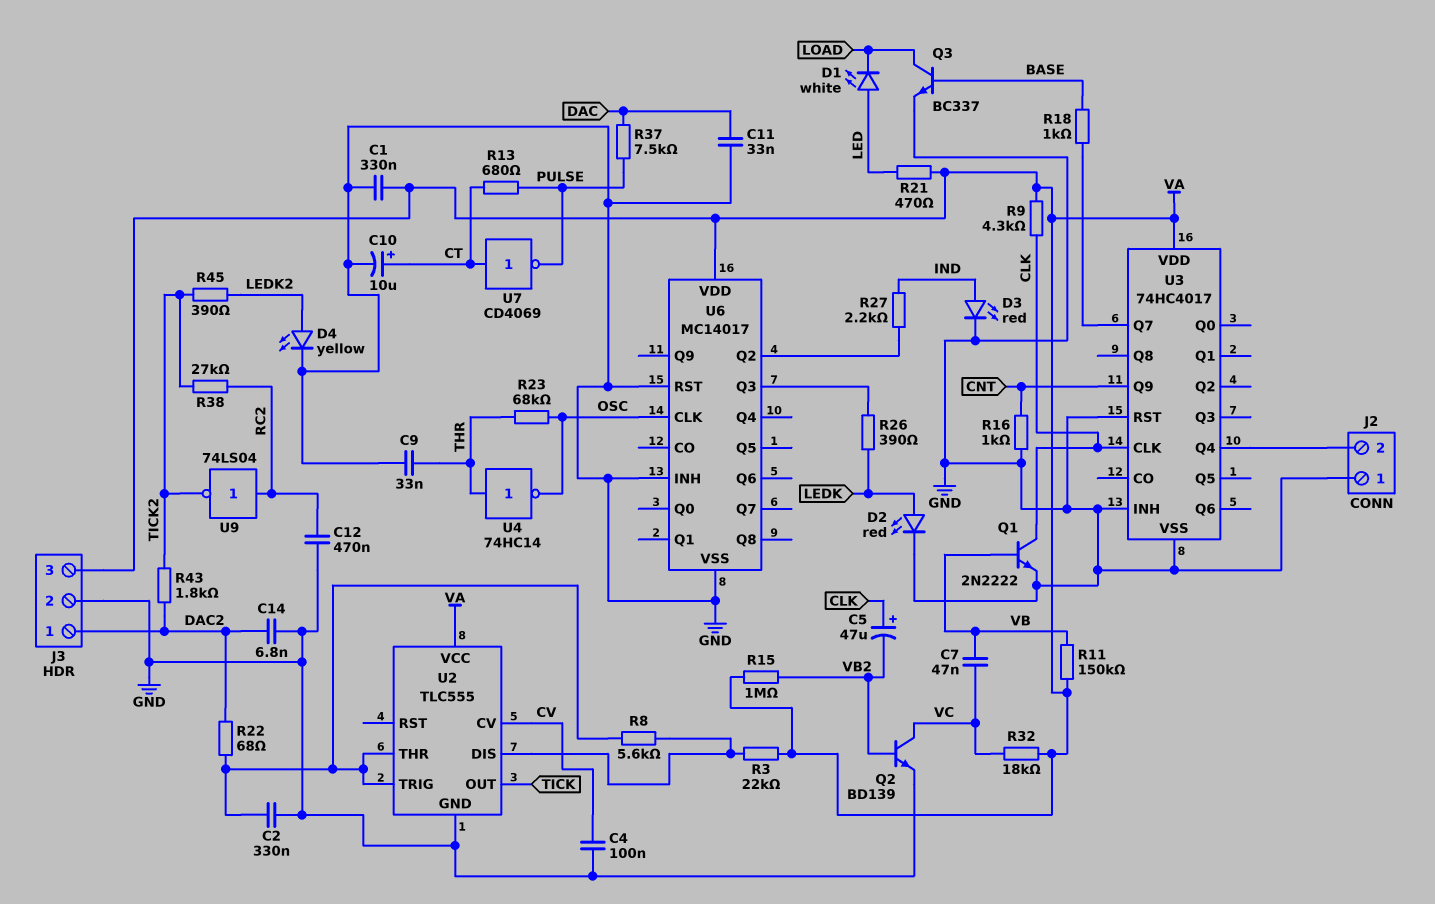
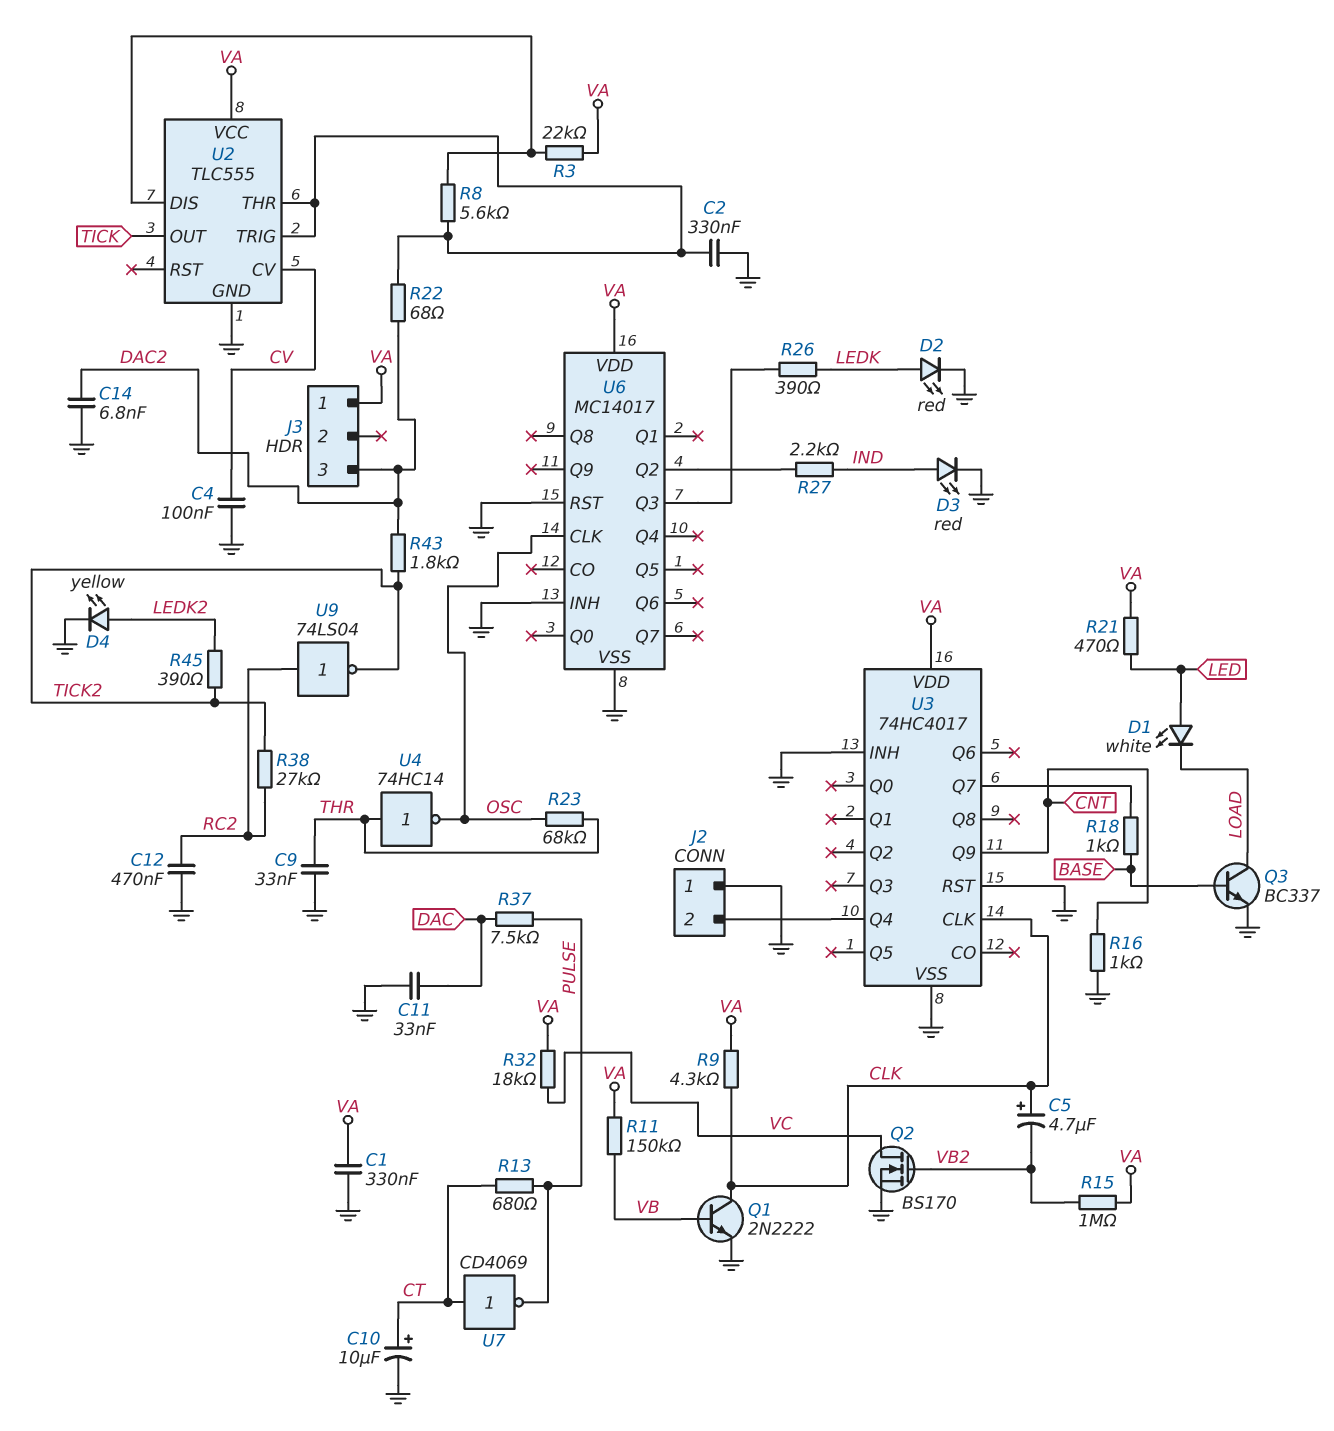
C5: 47uF (plus CLK, minus VB2) -> 4.7uF (plus CLK, minus VB2)
C7: 47nF (VB, VC) -> none
J3 pin 1: DAC2 -> VA
J3 pin 2: GND -> none
J3 pin 3: VA -> DAC2
Q2: NPN BD139 (B VB2, C VC, E GND) -> NMOS BS170 (G VB2, D VC, S GND)

